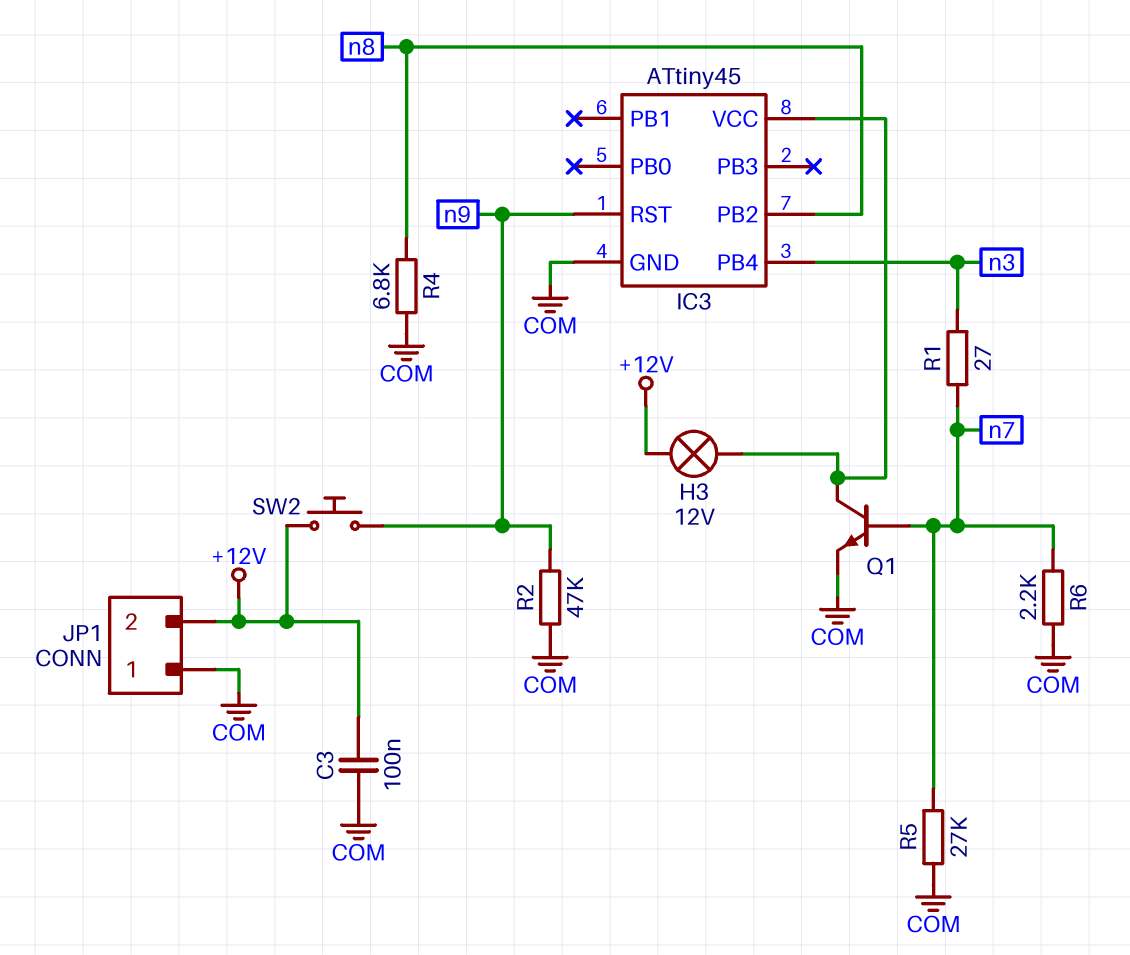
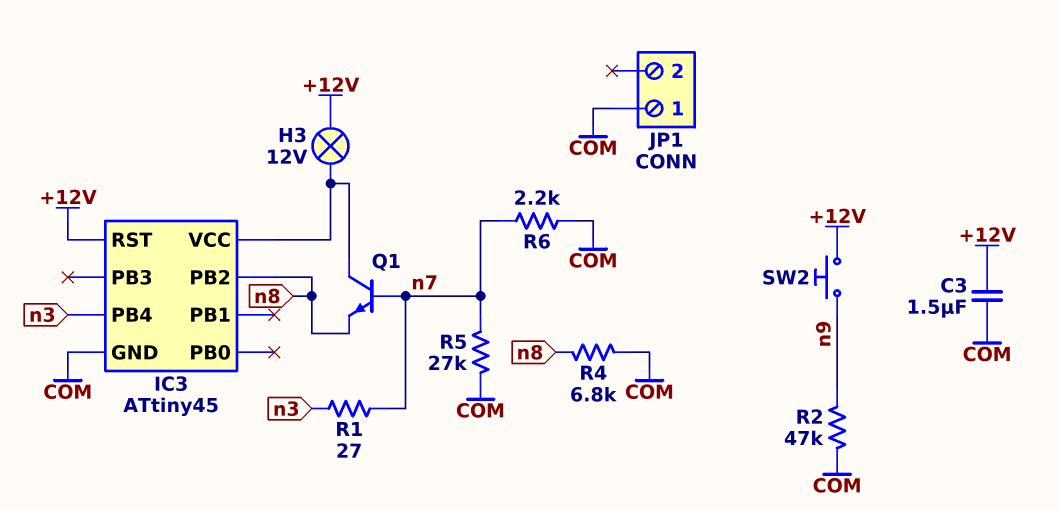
C3: 100nF (+12V, COM) -> 1.5uF (+12V, COM)
IC3 pin RST: n9 -> +12V
JP1 pin 2: +12V -> none
Q1: NPN (B n7, C IC3/VCC, E COM) -> NPN (B n7, C IC3/VCC, E n8)

